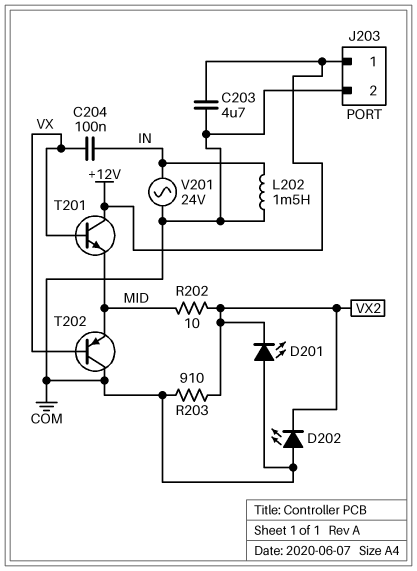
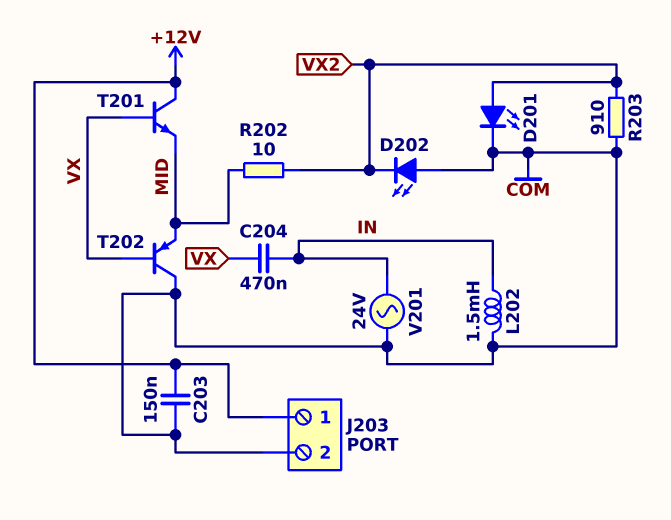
C203: 4.7uF (+12V, COM) -> 150nF (+12V, COM)
C204: 100nF (IN, VX) -> 470nF (IN, VX)
D201: LED (A COM, K VX2) -> LED (A VX2, K COM)

